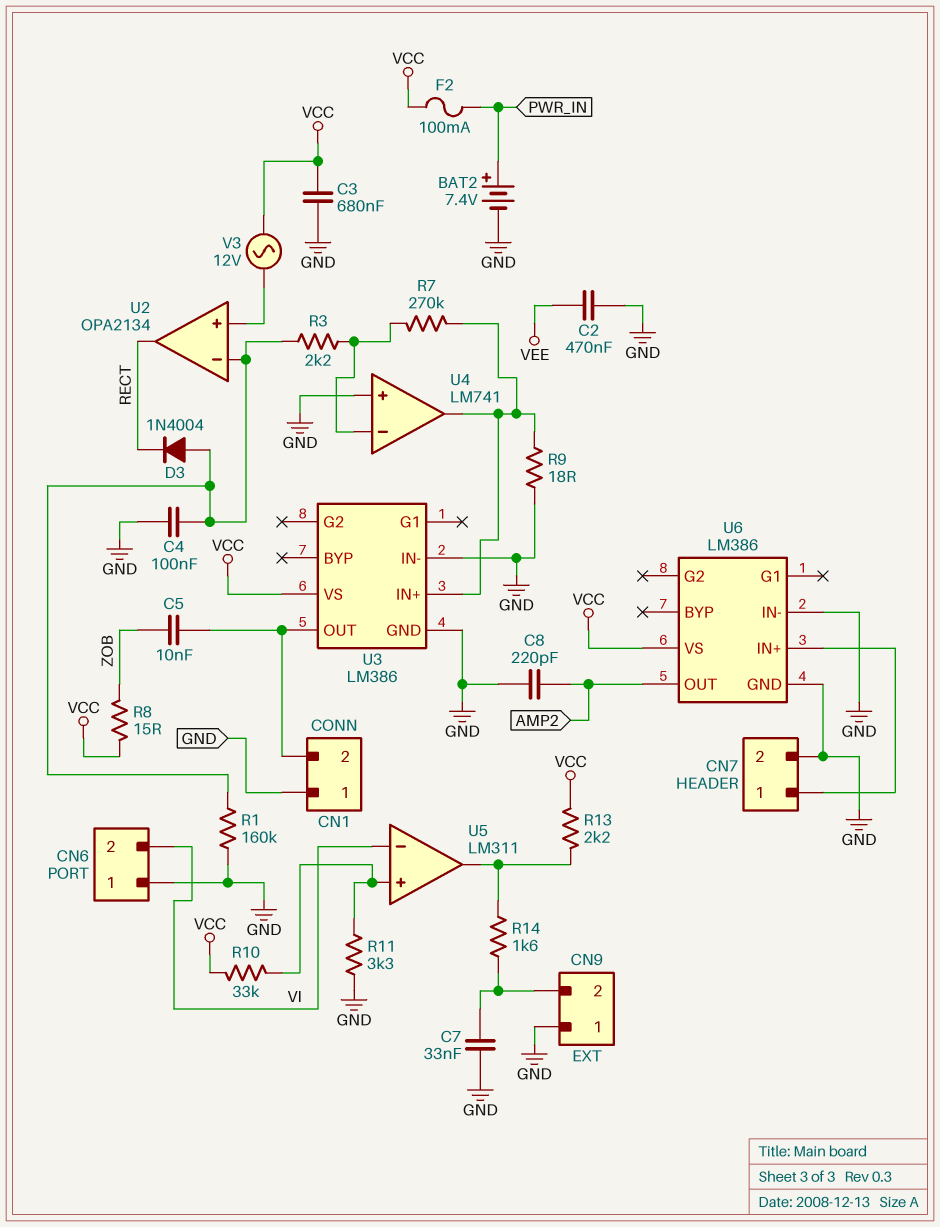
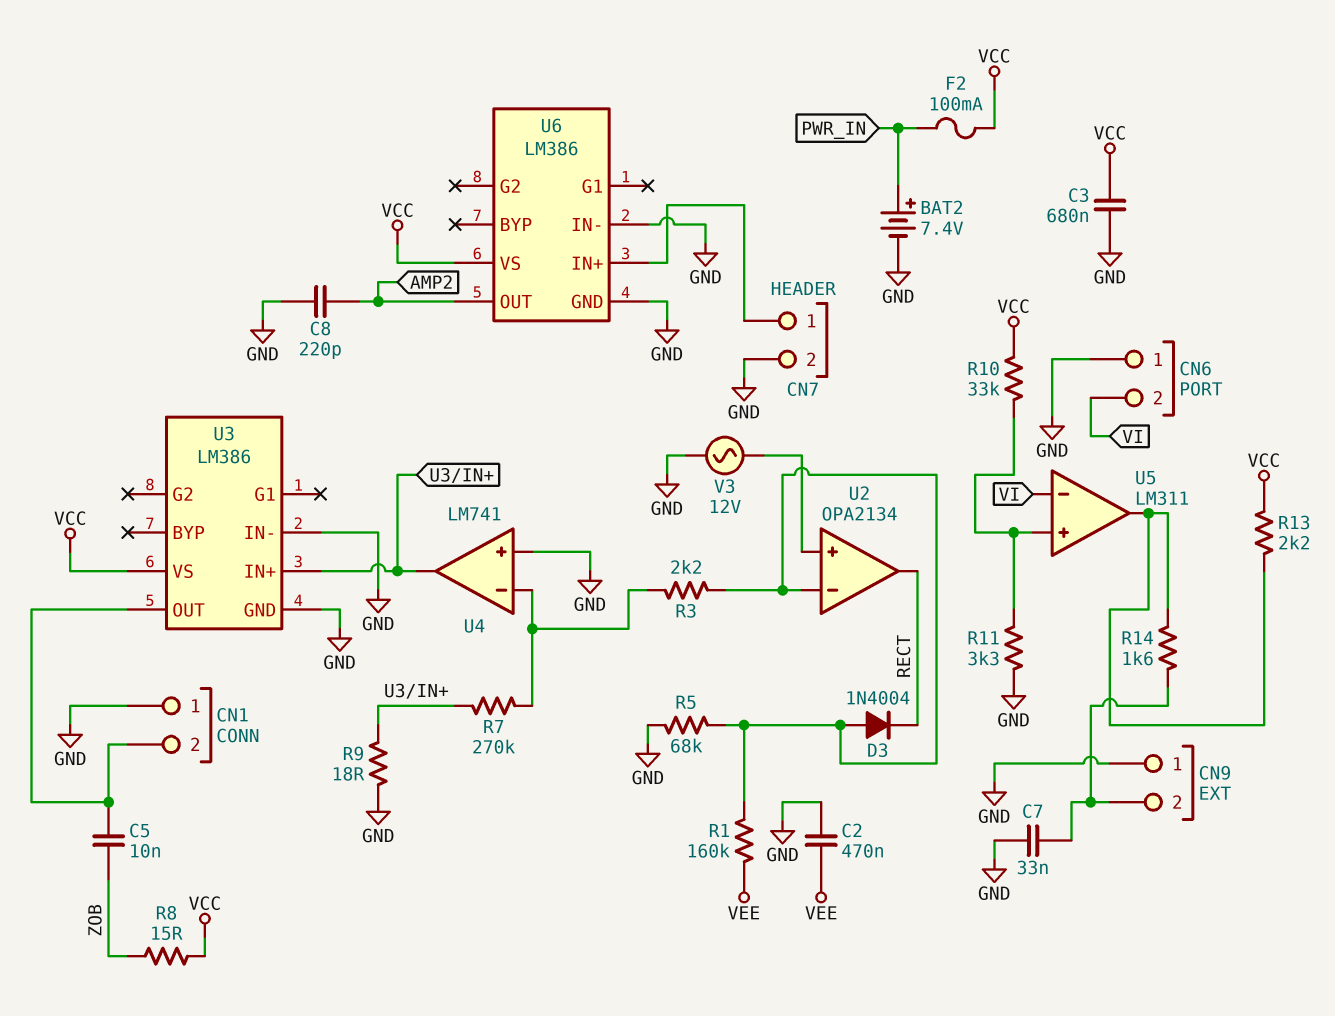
C4: 100nF (GND, U2/in-) -> none
R1: 160k (GND, U2/in-) -> 160k (U2/in-, VEE)
R5: none -> 68k (GND, U2/in-)
V3: AC 12V (U2/in+, VCC) -> AC 12V (GND, U2/in+)

